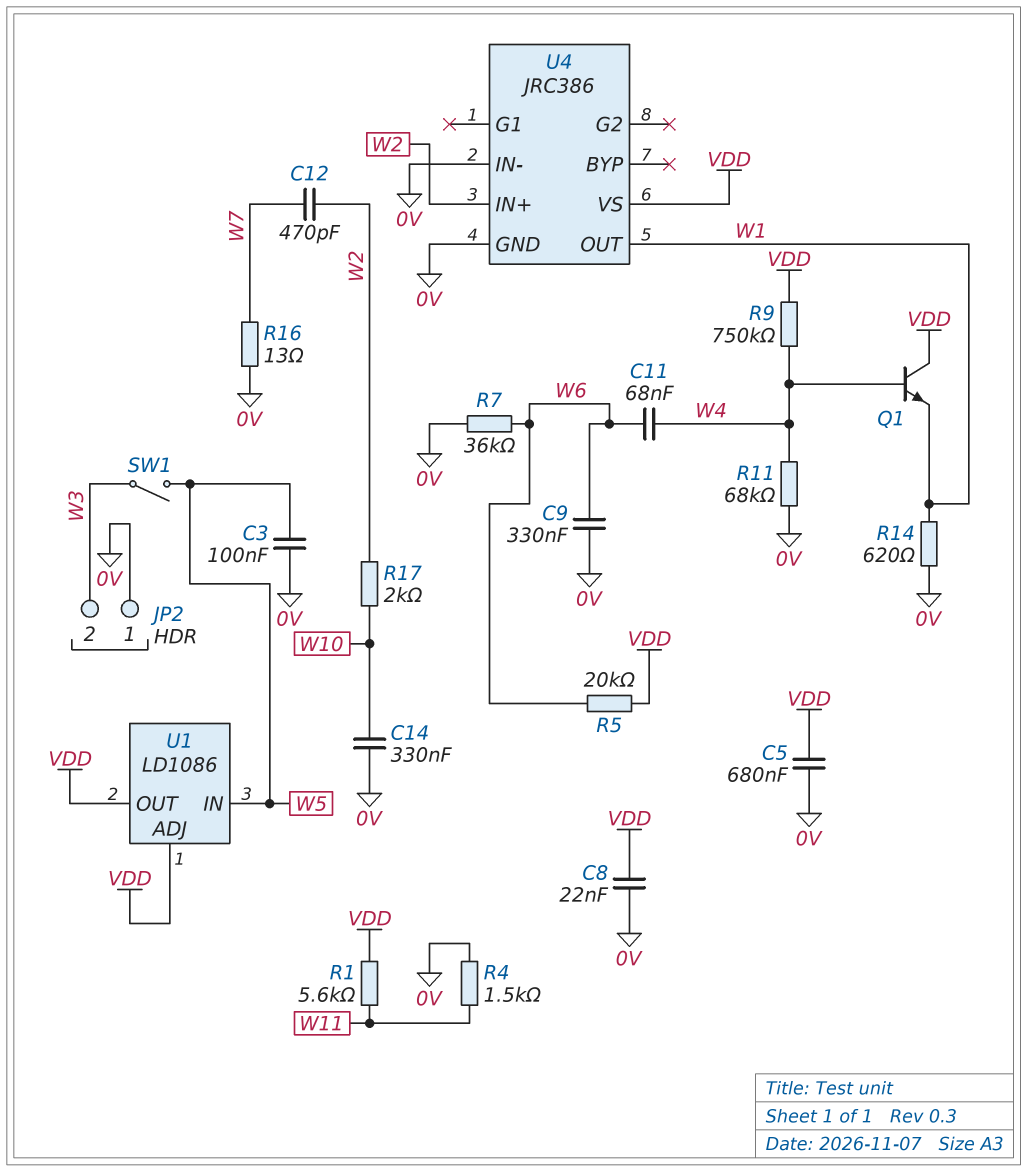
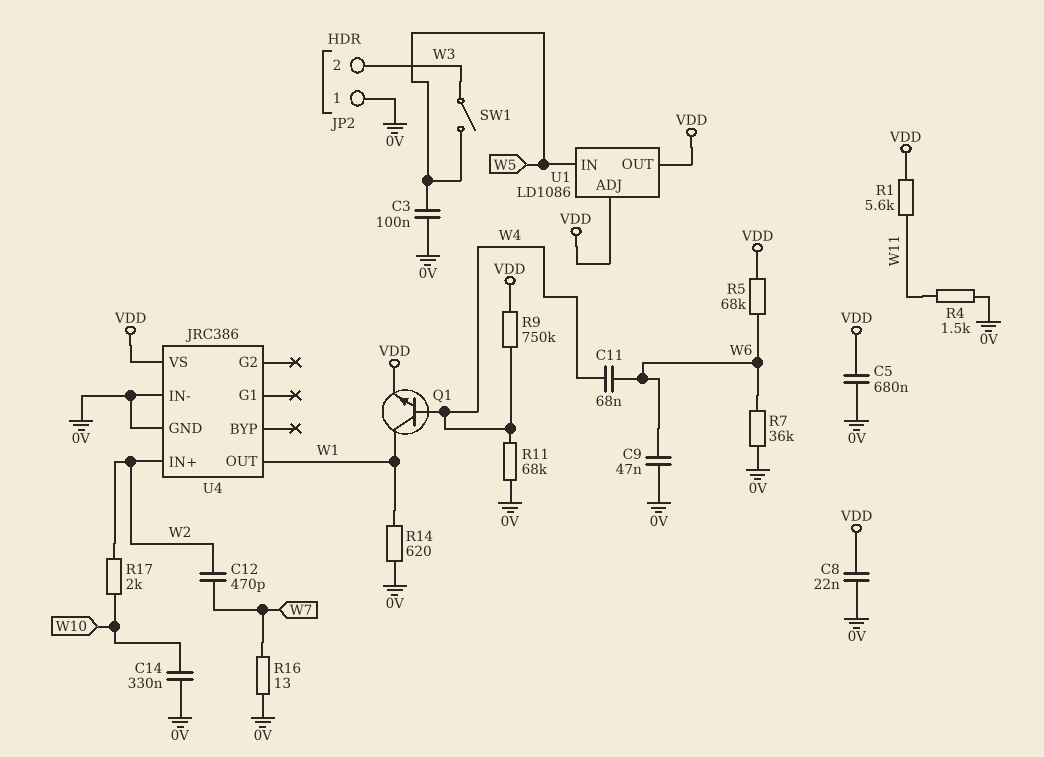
C9: 330nF (0V, W6) -> 47nF (0V, W6)
Q1: NPN (B W4, C VDD, E W1) -> NPN (B W4, C W1, E VDD)
R5: 20k (VDD, W6) -> 68k (VDD, W6)

